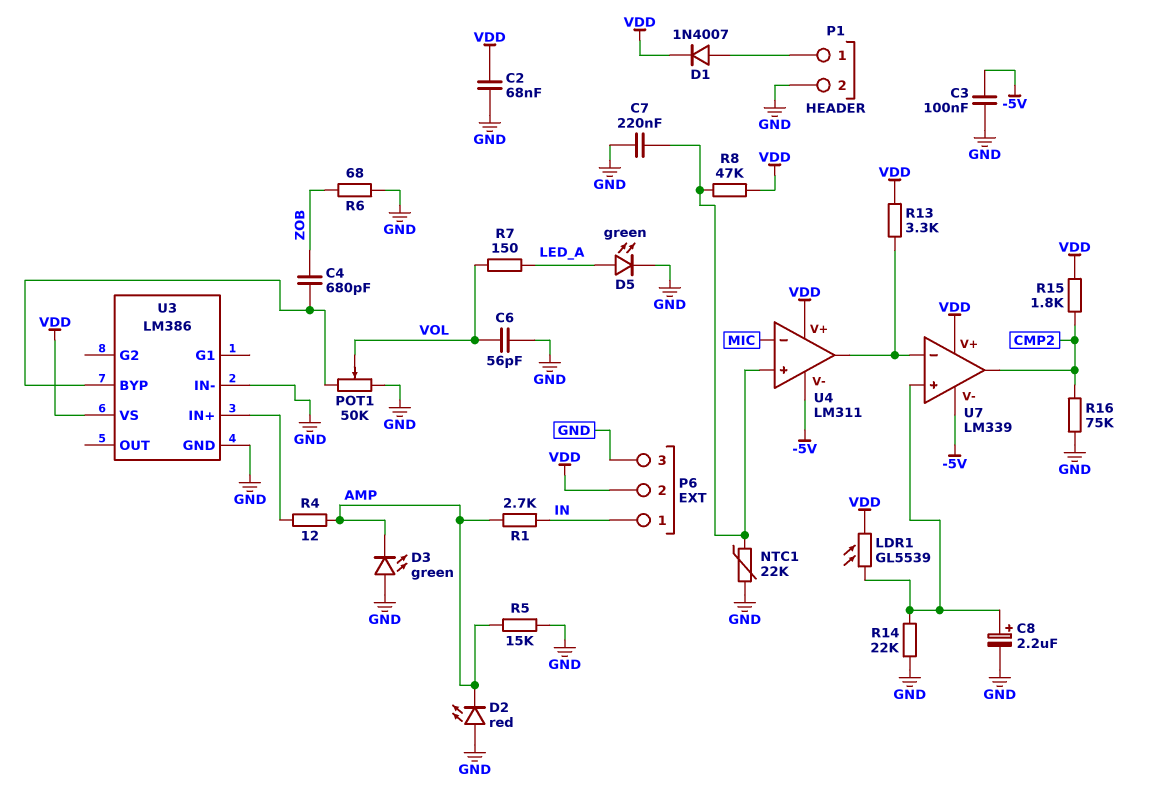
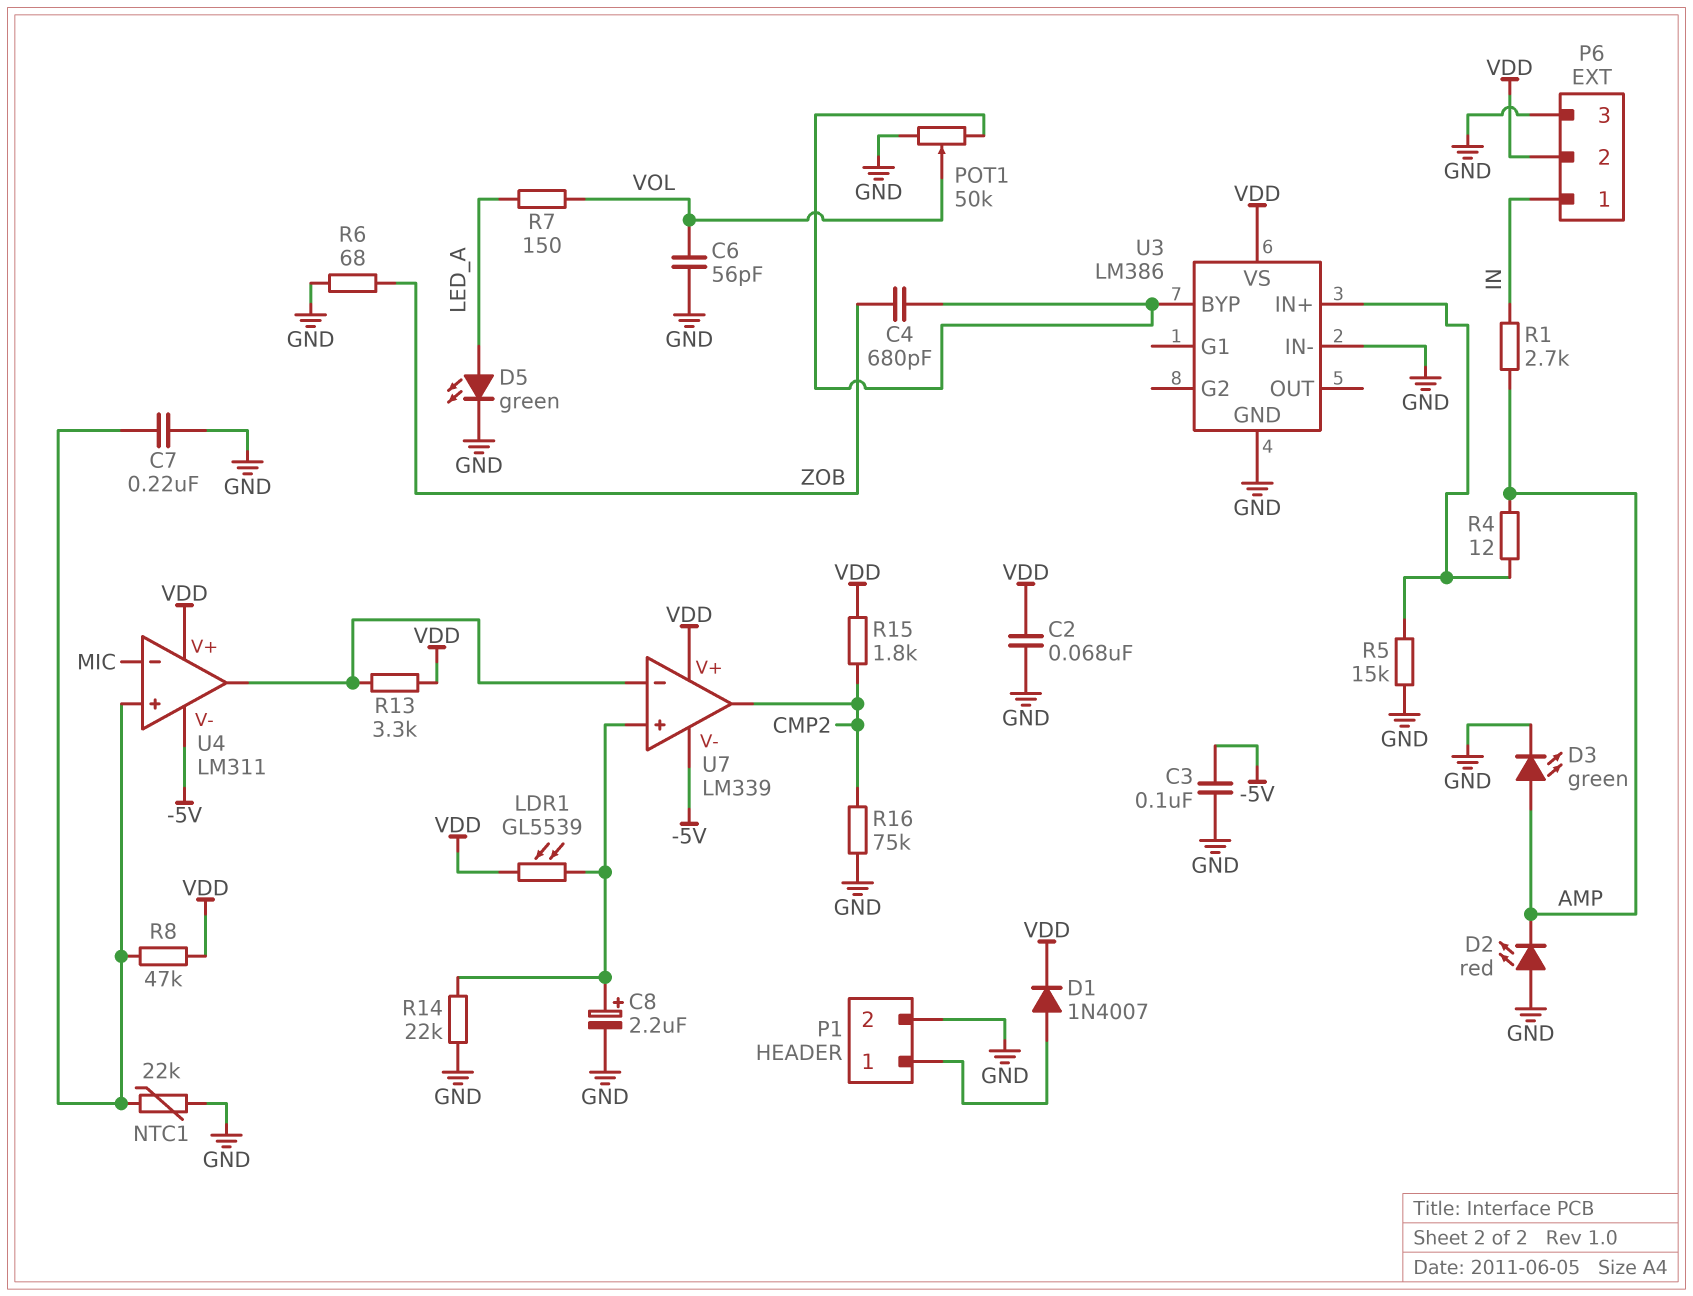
D3: LED green (A GND, K AMP) -> LED green (A AMP, K GND)
R5: 15k (AMP, GND) -> 15k (GND, U3/IN+)

